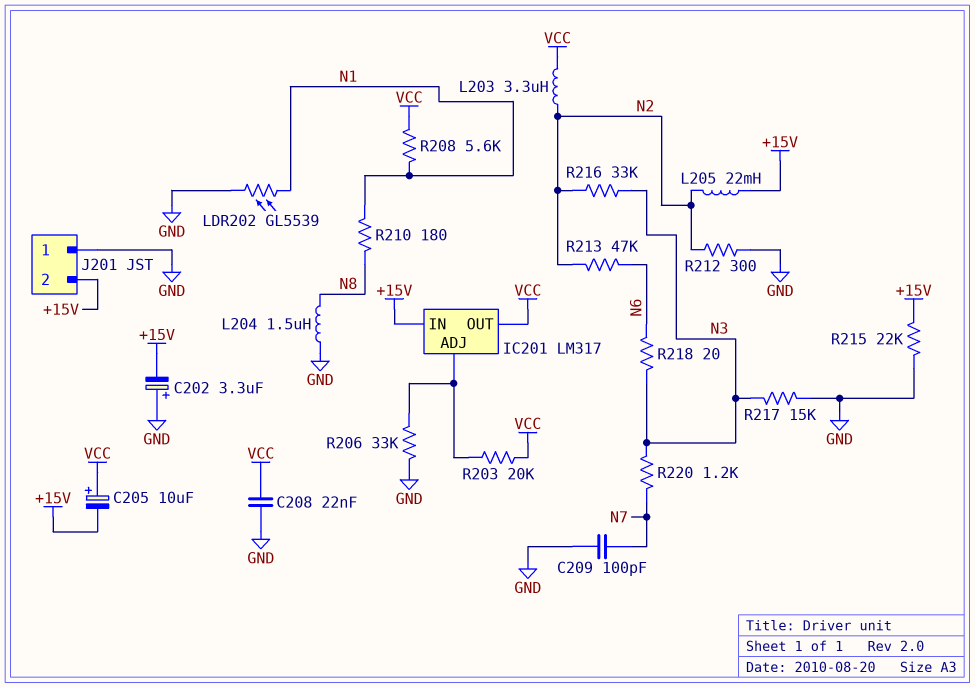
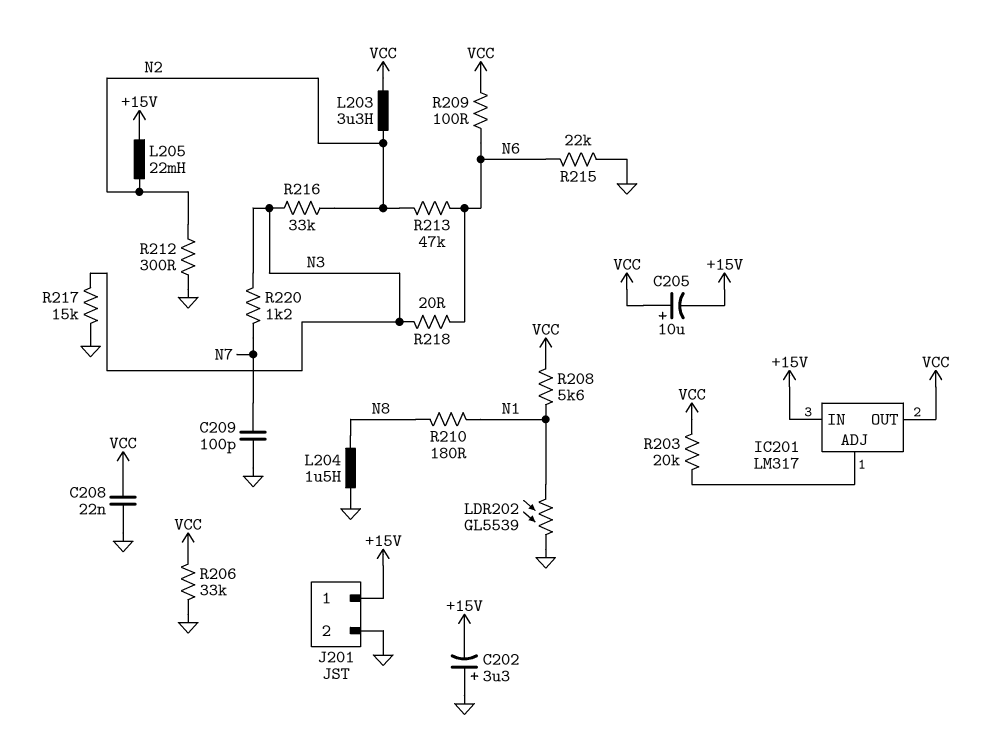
J201 pin 1: GND -> +15V
J201 pin 2: +15V -> GND
R206: 33k (GND, IC201/ADJ) -> 33k (GND, VCC)
R209: none -> 100 (N6, VCC)
R215: 22k (+15V, GND) -> 22k (GND, N6)

